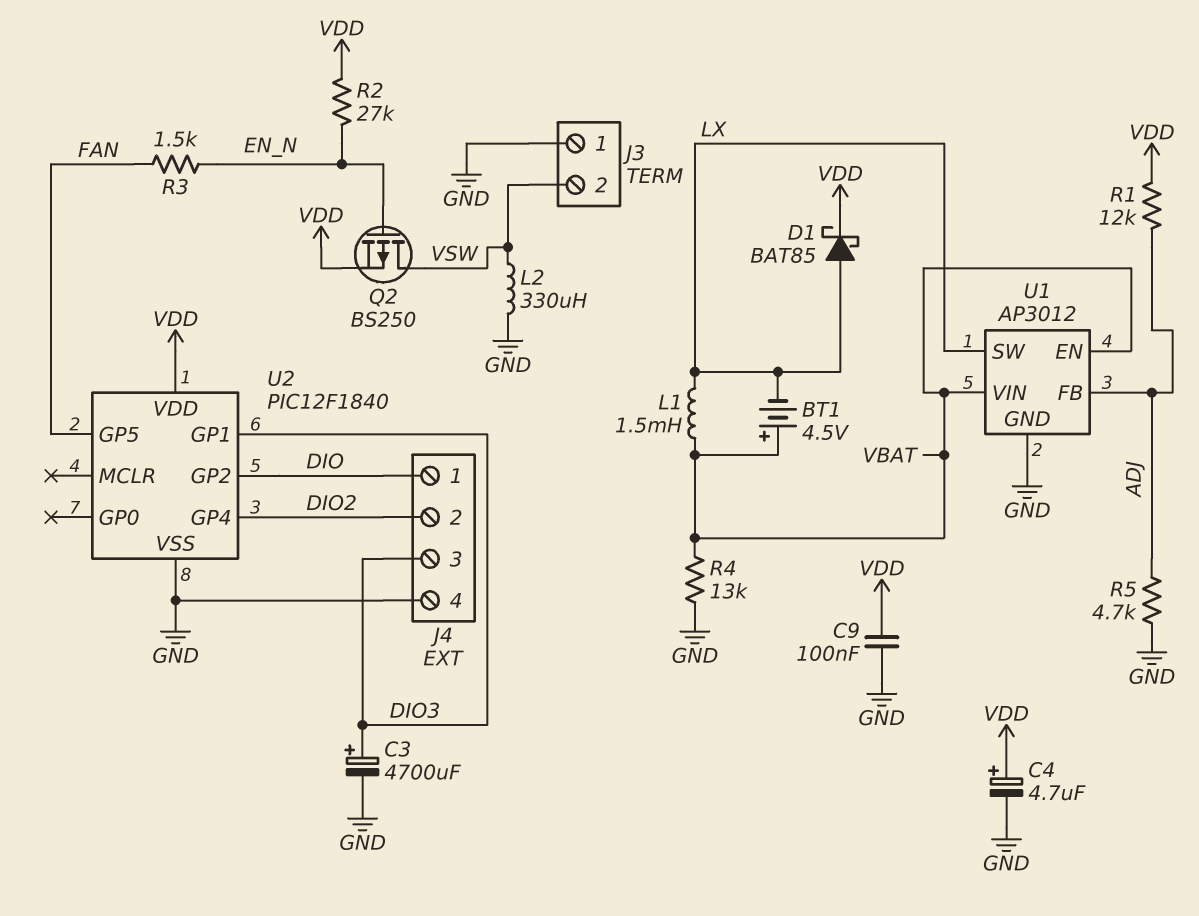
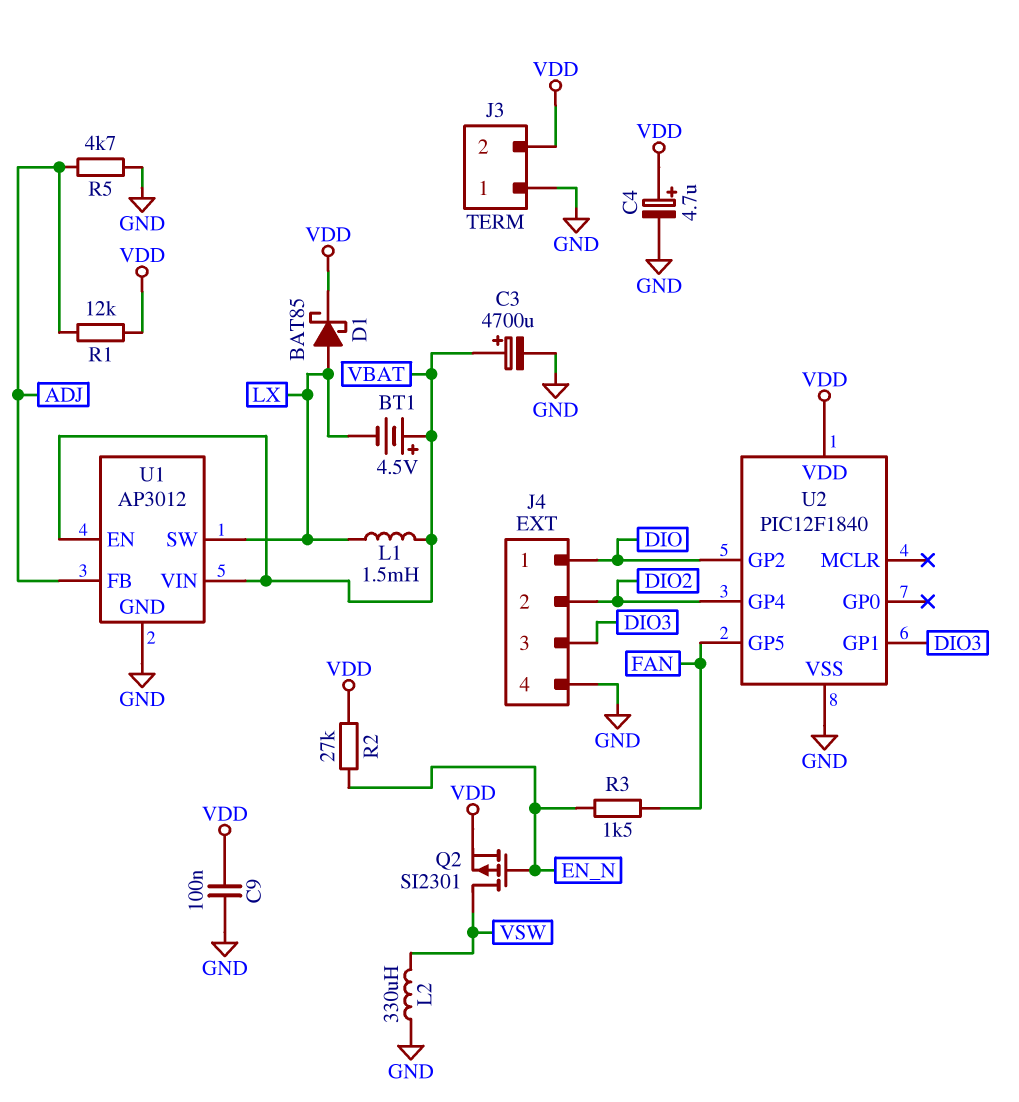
C3: 4700uF (plus DIO3, minus GND) -> 4700uF (plus VBAT, minus GND)
J3 pin 2: VSW -> VDD
Q2: PMOS BS250 (G EN_N, D VSW, S VDD) -> PMOS SI2301 (G EN_N, D VSW, S VDD)
R4: 13k (GND, VBAT) -> none

